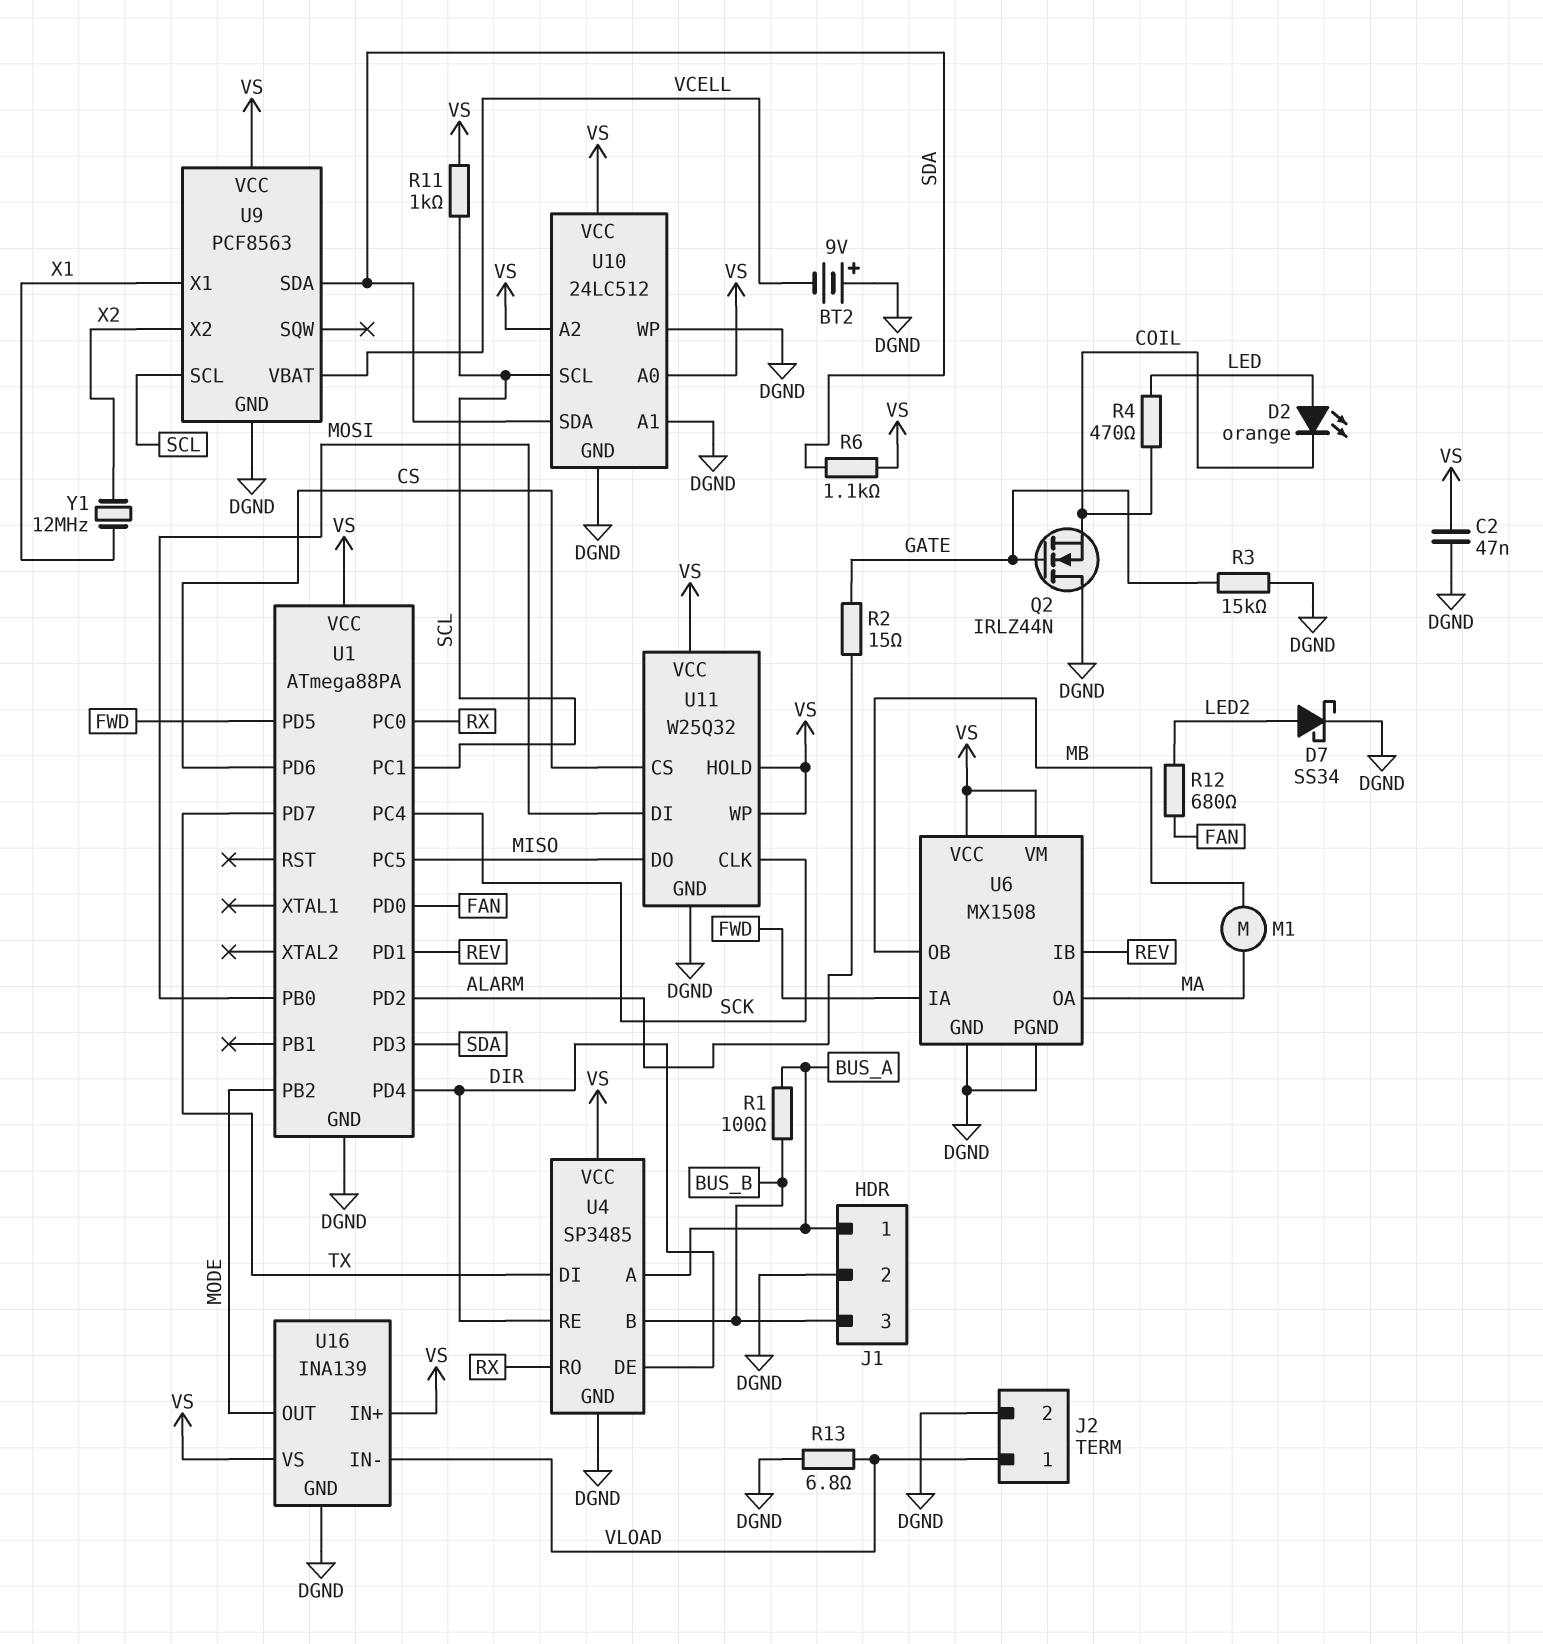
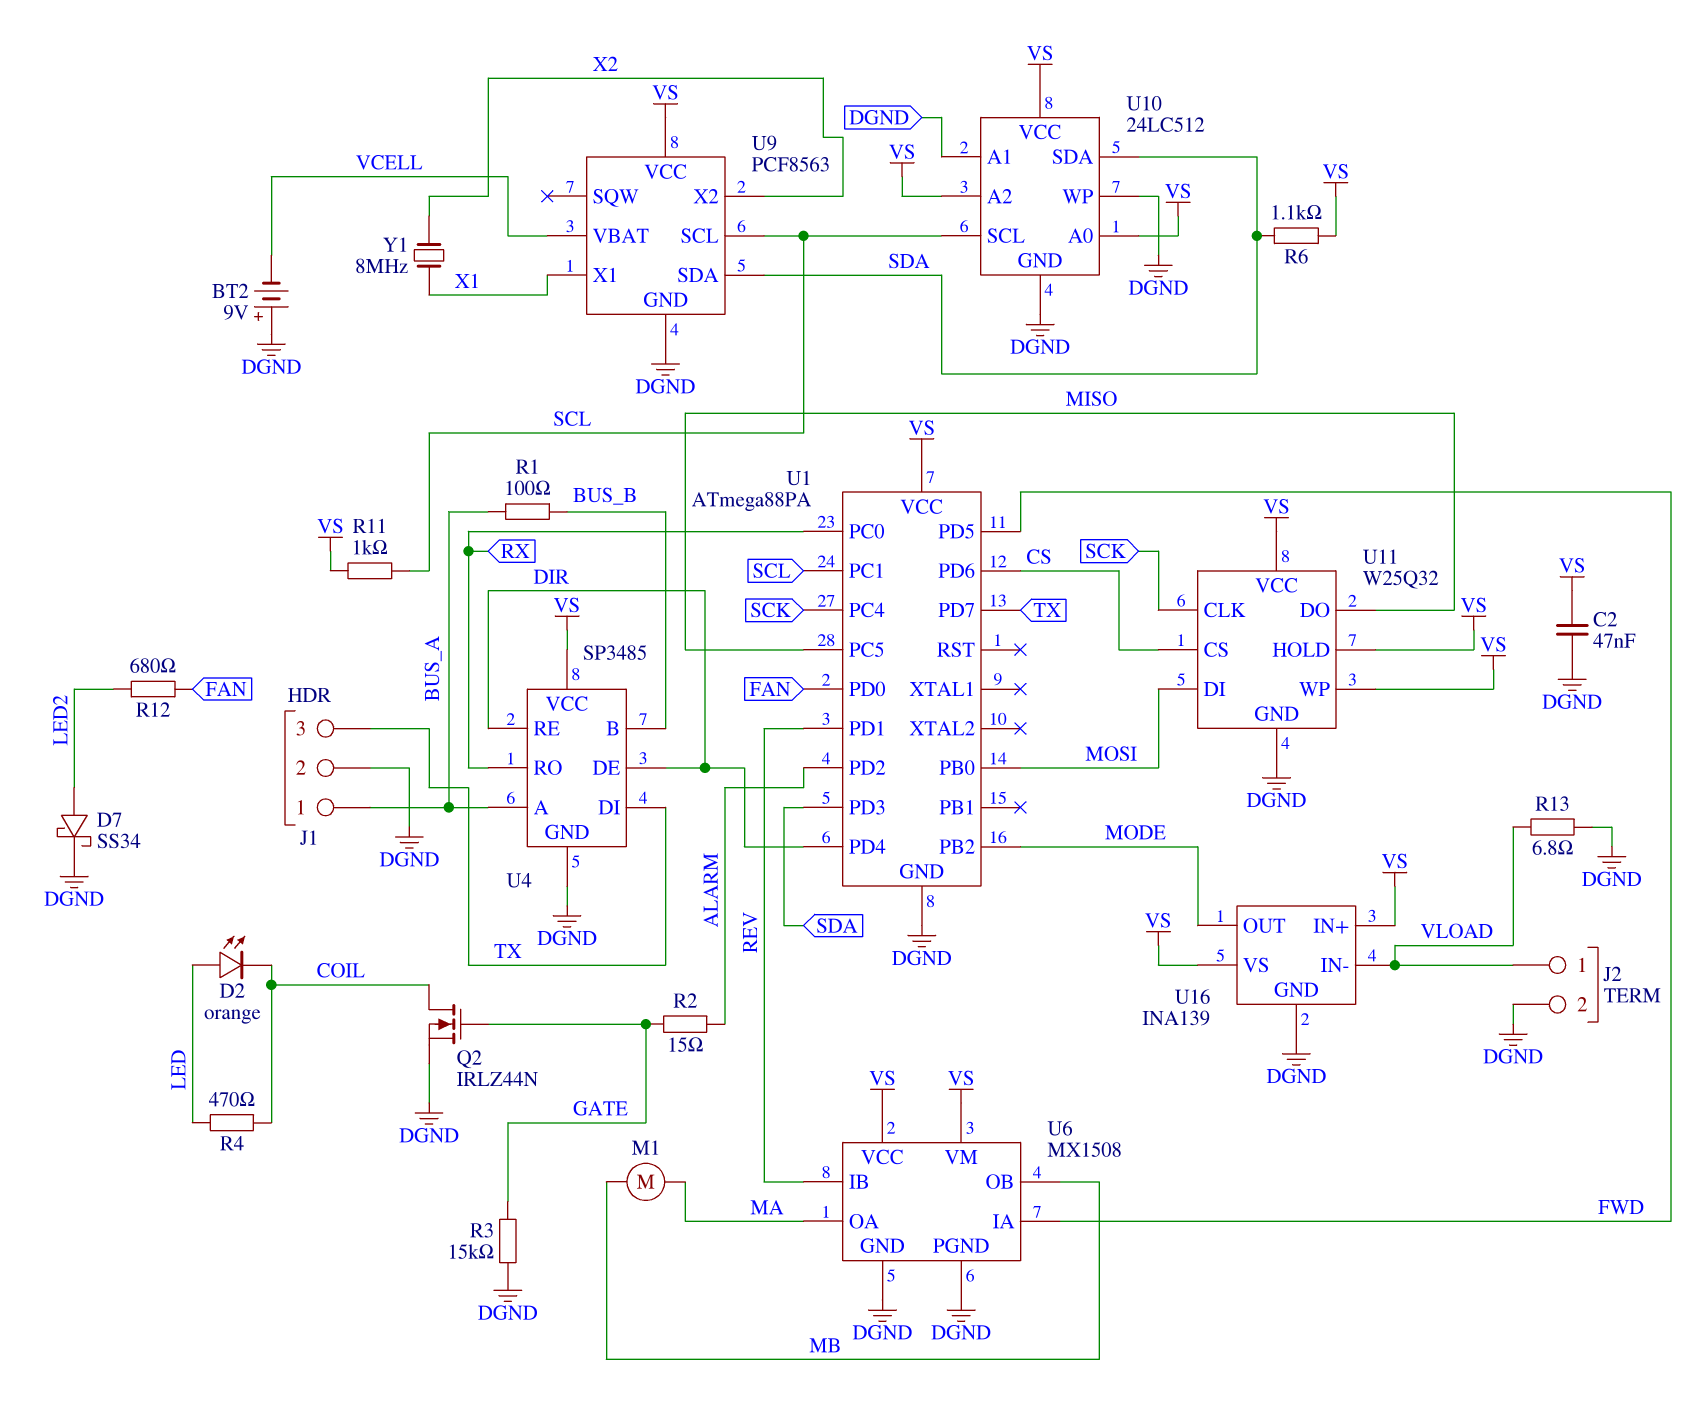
J1 pin 3: BUS_B -> TX
Q2: NMOS IRLZ44N (G GATE, D DGND, S COIL) -> NMOS IRLZ44N (G GATE, D COIL, S DGND)
Y1: 12MHz (X1, X2) -> 8MHz (X1, X2)

